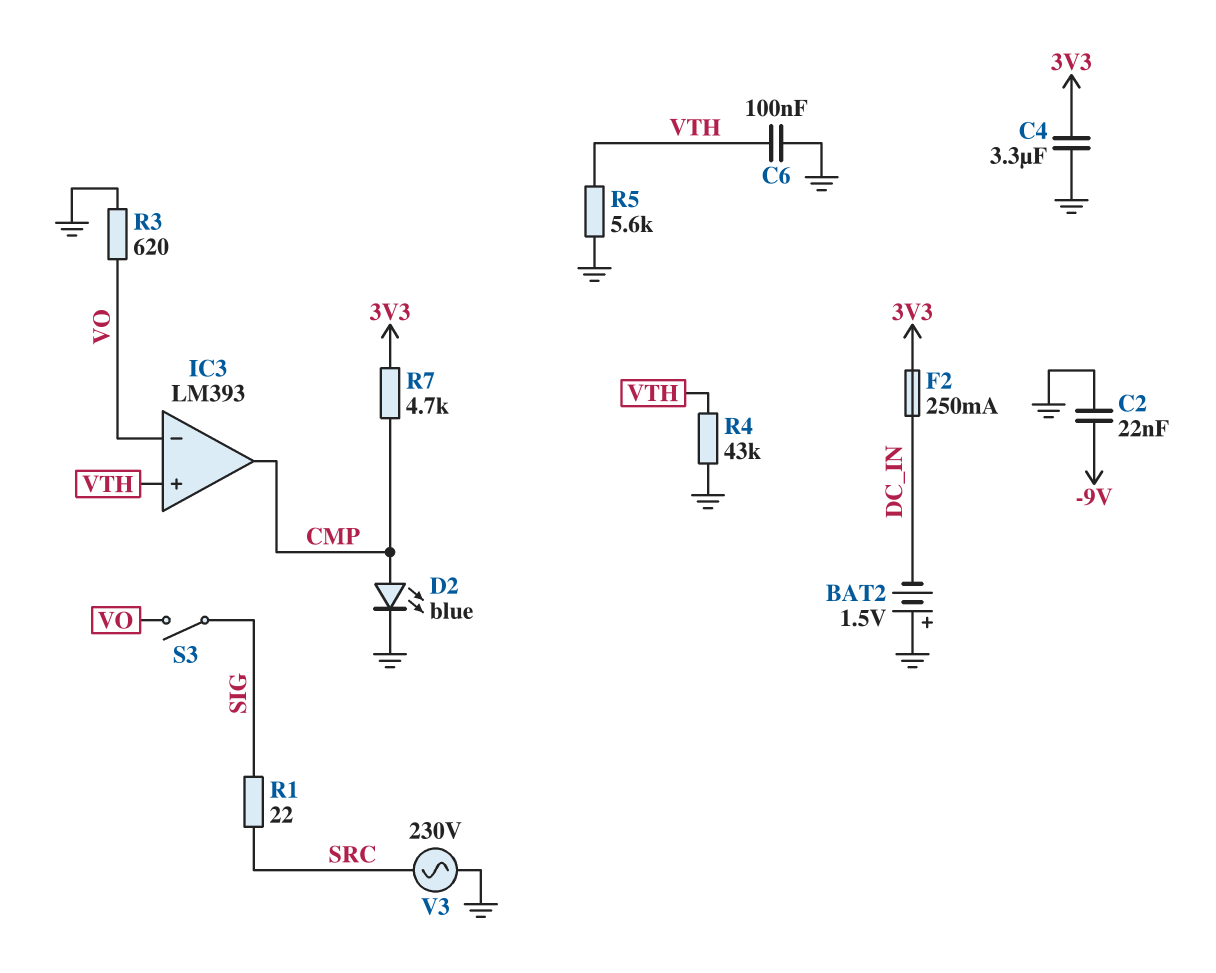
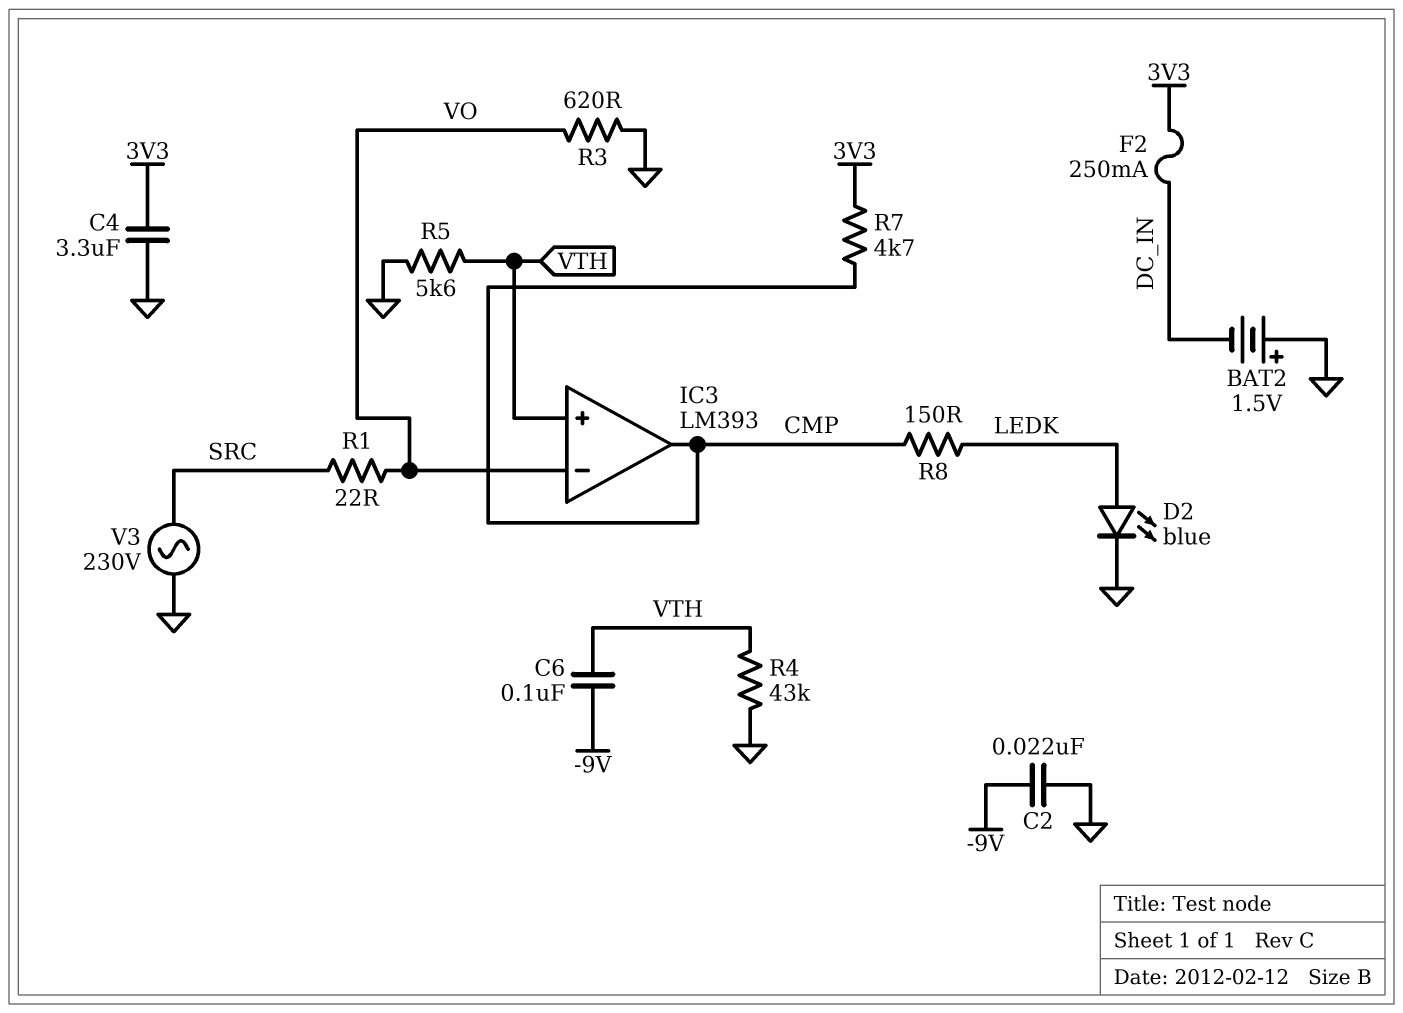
C6: 100nF (GND, VTH) -> 100nF (-9V, VTH)
D2: LED blue (A CMP, K GND) -> LED blue (A LEDK, K GND)
R1: 22 (SIG, SRC) -> 22 (SRC, VO)
R8: none -> 150 (CMP, LEDK)
S3: switch (SIG, VO) -> none

